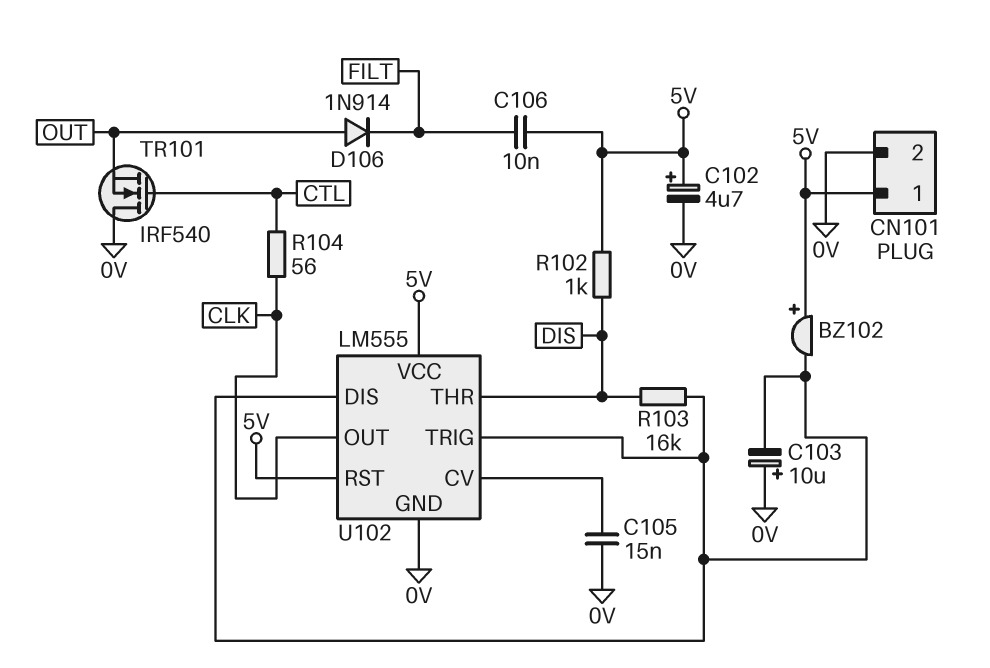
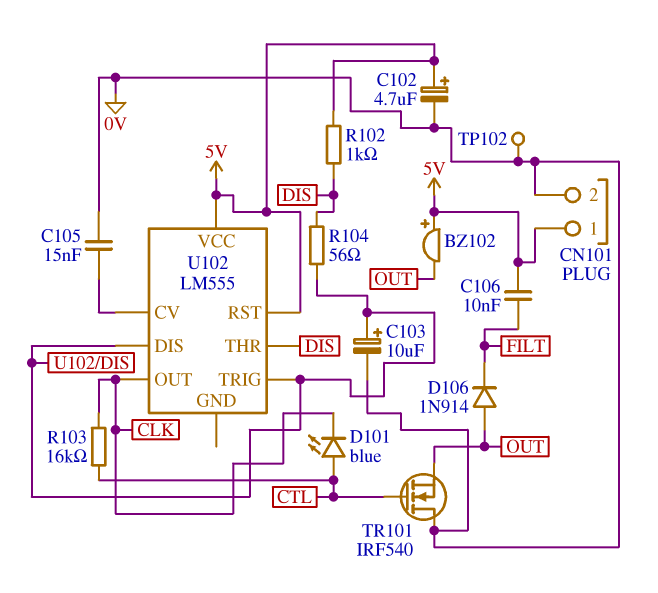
BZ102: buzzer (plus 5V, minus U102/DIS) -> buzzer (plus 5V, minus OUT)
C103: 10uF (plus 0V, minus U102/DIS) -> 10uF (plus U102/DIS, minus 0V)
D101: none -> LED blue (A CTL, K CLK)
R103: 16k (DIS, U102/DIS) -> 16k (CLK, CTL)
R104: 56 (CLK, CTL) -> 56 (DIS, U102/DIS)
TP102: none -> test point (0V)
U102 pin GND: 0V -> none

